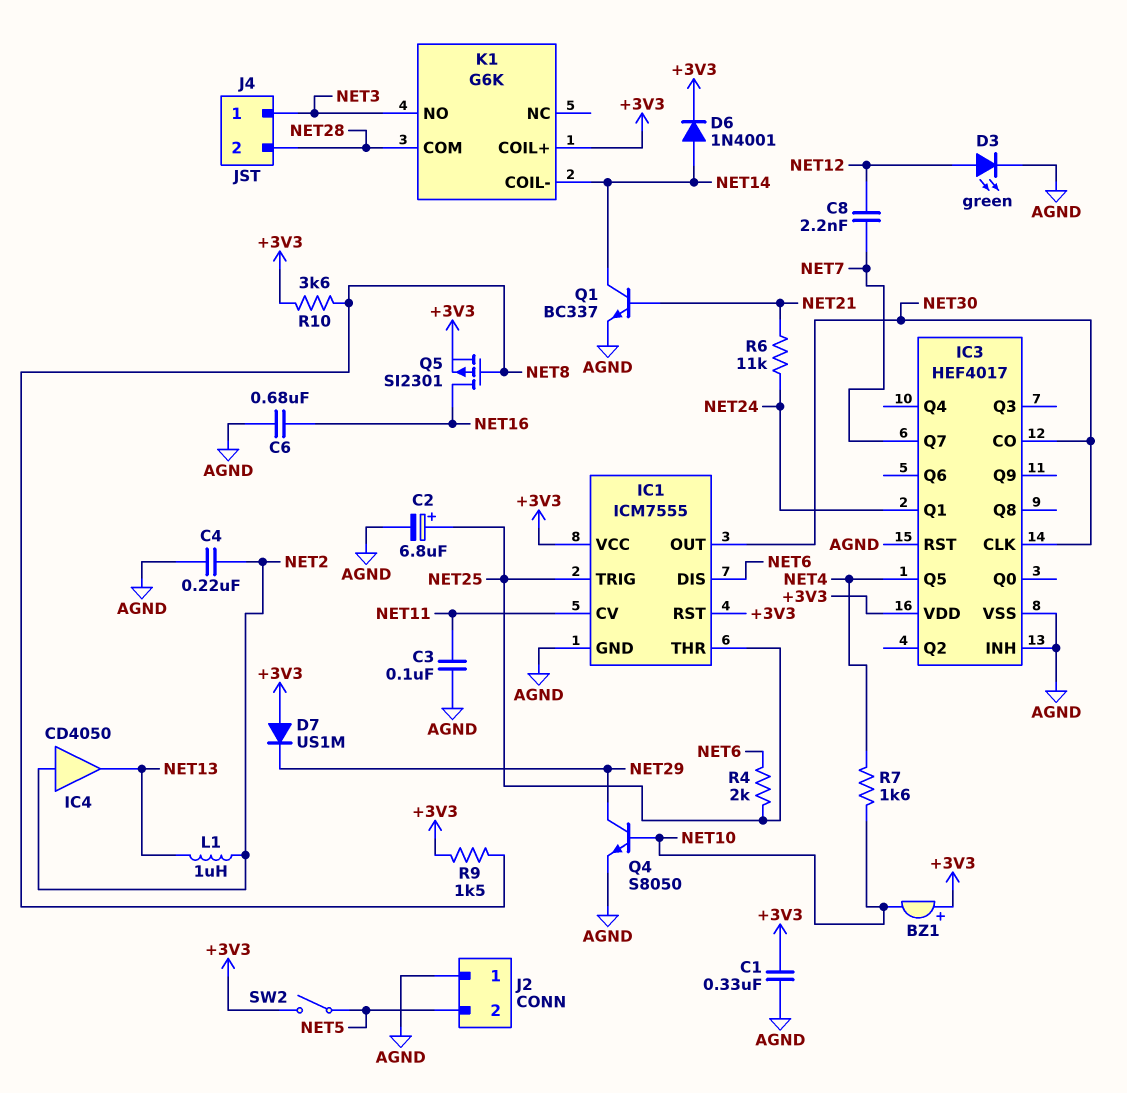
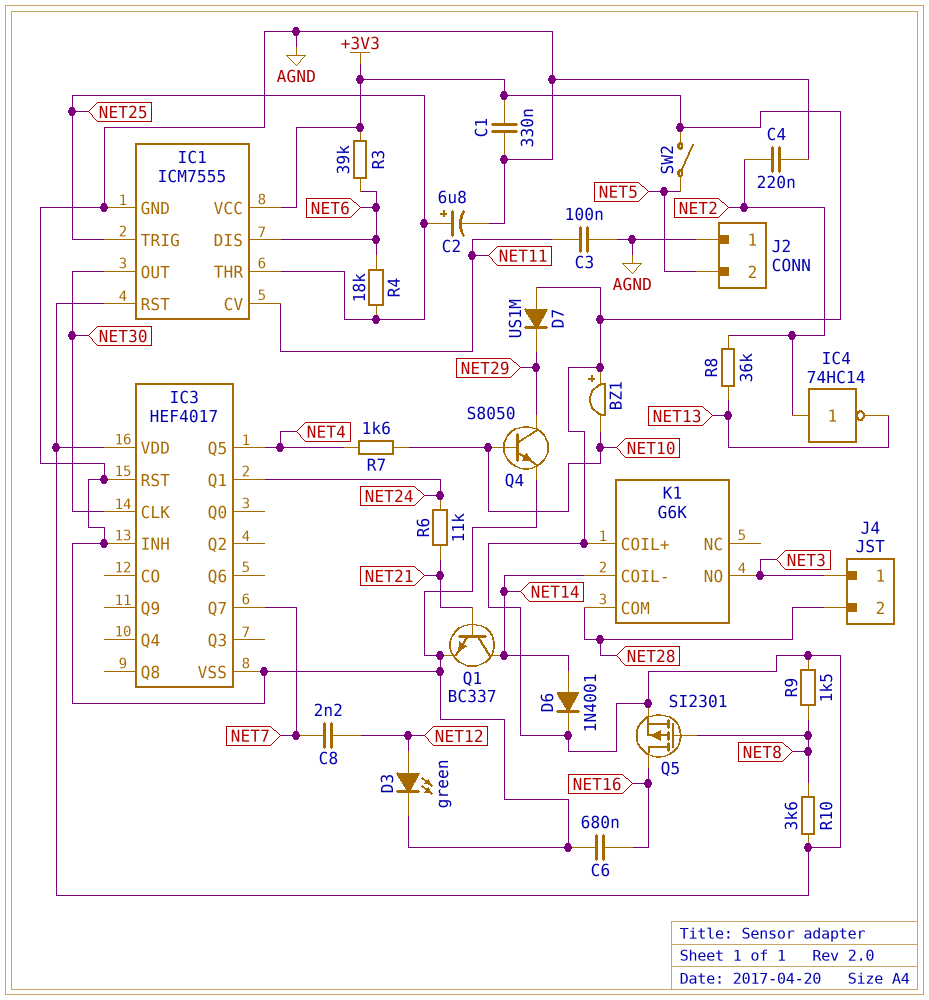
IC3 pin CO: NET30 -> none
IC4: buffer CD4050 (in NET2, out NET13) -> NOT 74HC14 (in NET2, out NET13)
L1: 1uH (NET2, NET13) -> none
R3: none -> 39k (+3V3, NET6)
R4: 2k (NET6, NET25) -> 18k (NET6, NET25)
R8: none -> 36k (NET2, NET13)

